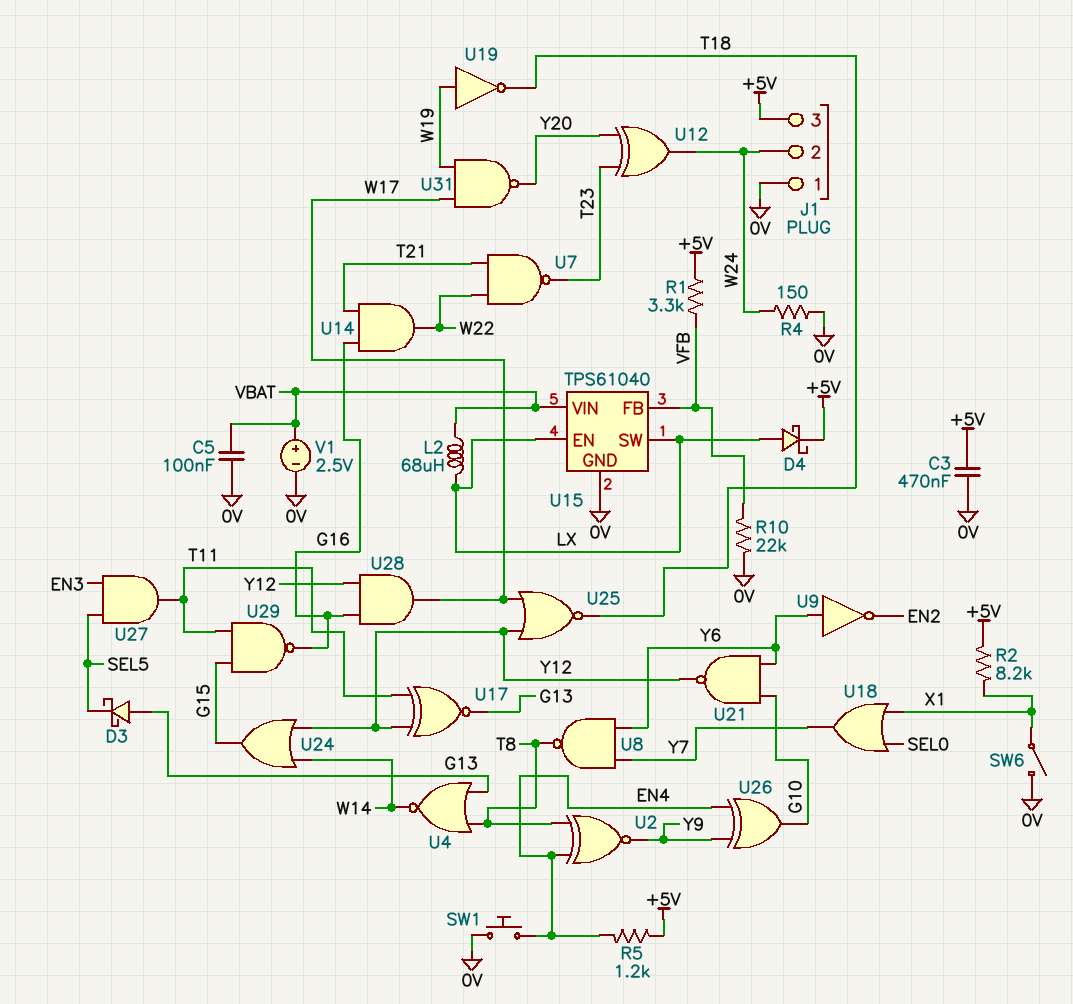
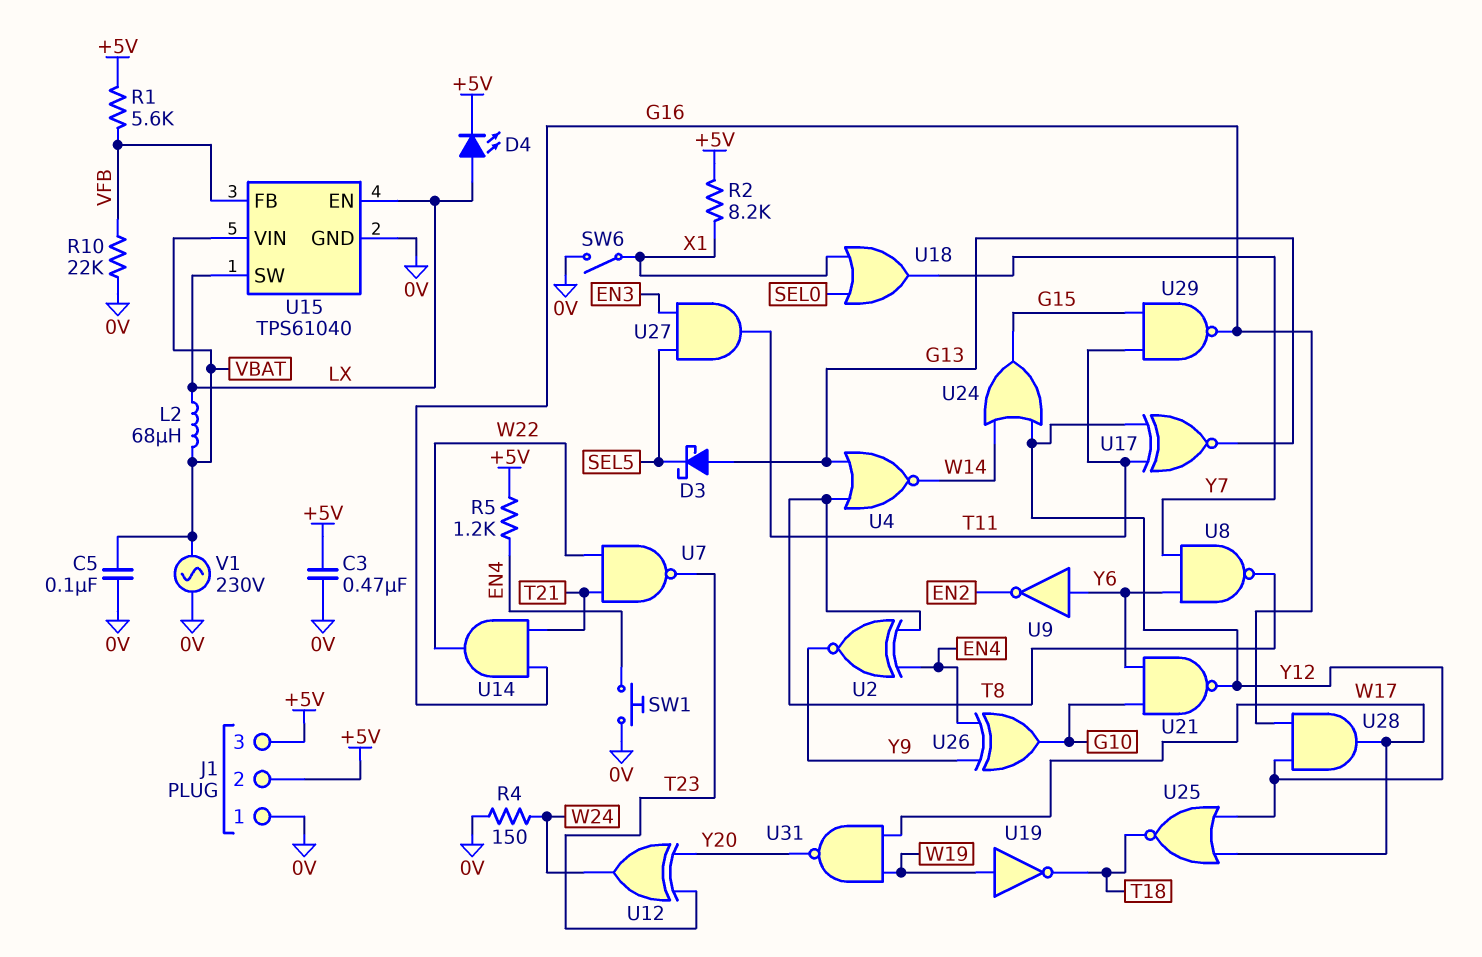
D4: schottky (A LX, K +5V) -> LED (A LX, K +5V)
J1 pin 2: W24 -> +5V
R1: 3.3k (+5V, VFB) -> 5.6k (+5V, VFB)
V1: 2.5V (plus VBAT, minus 0V) -> AC 230V (0V, VBAT)

